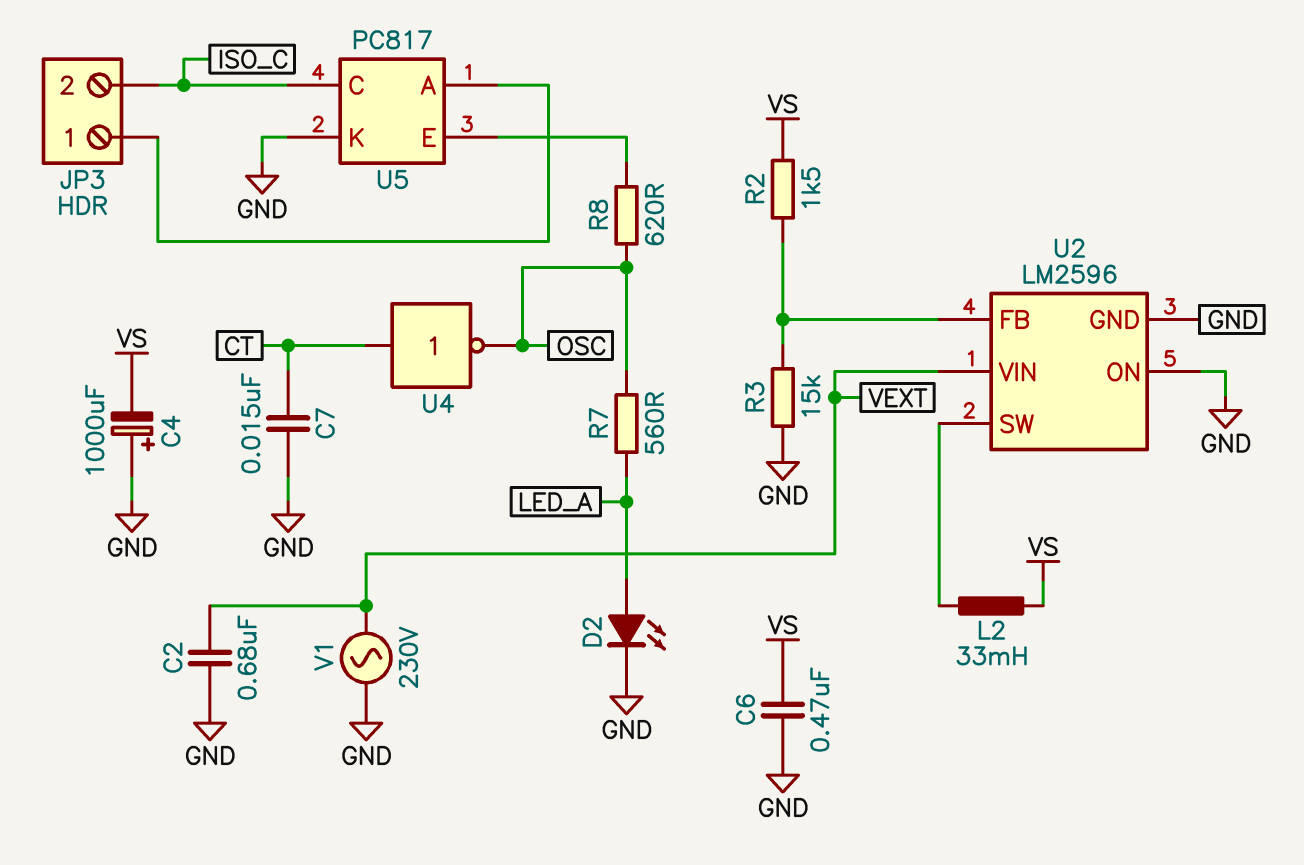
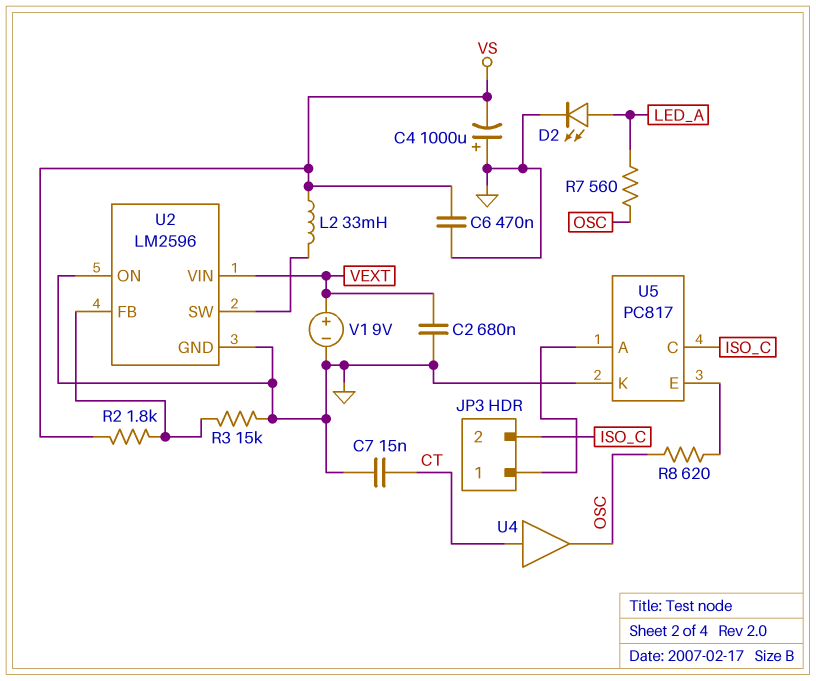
R2: 1.5k (U2/FB, VS) -> 1.8k (U2/FB, VS)
U4: NOT (in CT, out OSC) -> buffer (in CT, out OSC)
V1: AC 230V (GND, VEXT) -> 9V (plus VEXT, minus GND)

